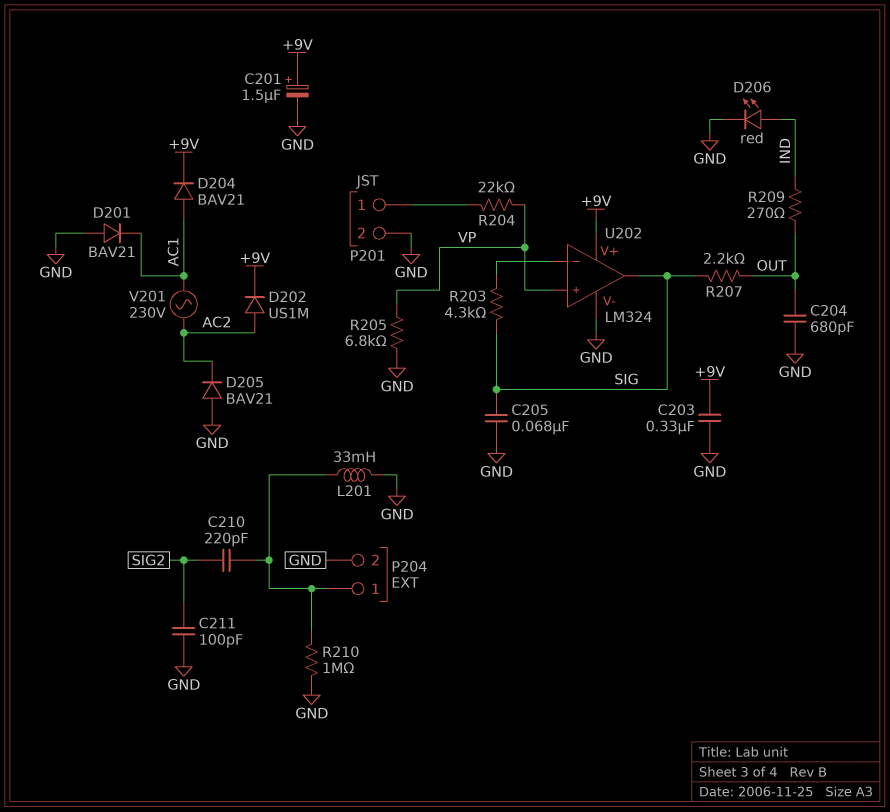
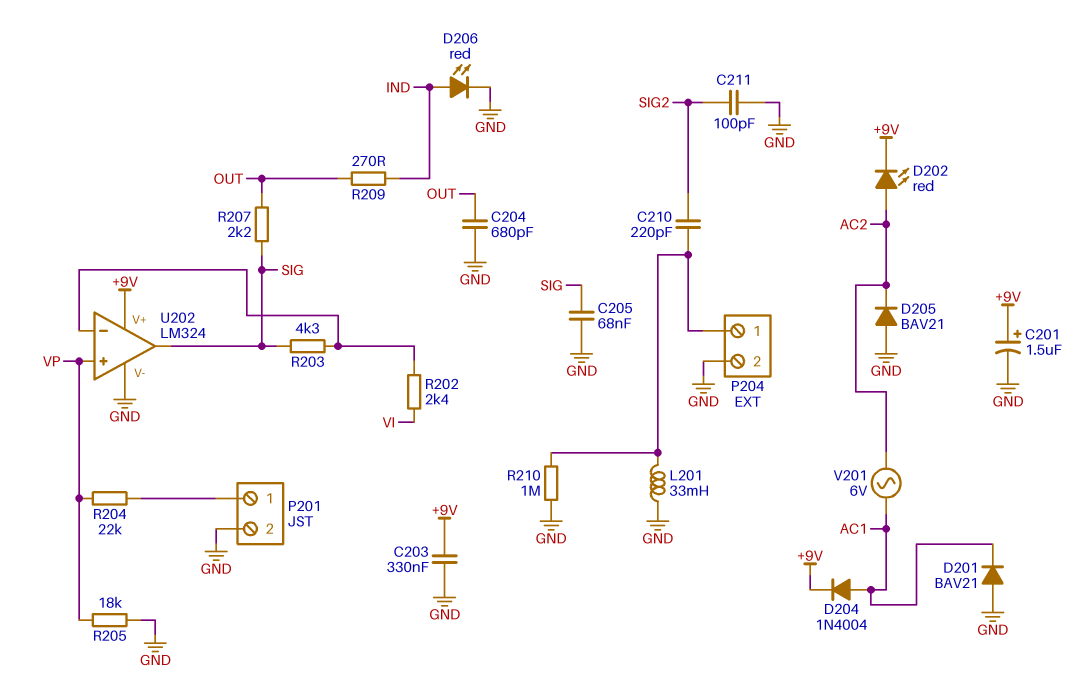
D202: diode US1M (A AC2, K +9V) -> LED red (A AC2, K +9V)
D204: diode BAV21 (A AC1, K +9V) -> diode 1N4004 (A AC1, K +9V)
R202: none -> 2.4k (U202/in-, VI)
R205: 6.8k (GND, VP) -> 18k (GND, VP)
V201: AC 230V (AC1, AC2) -> AC 6V (AC1, AC2)

